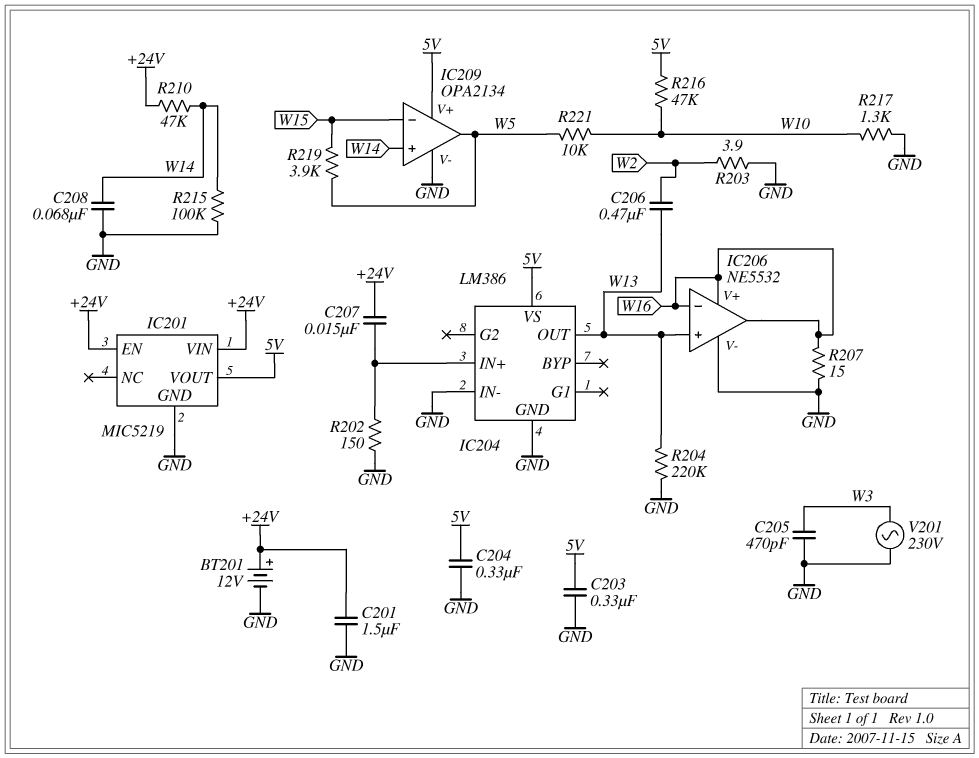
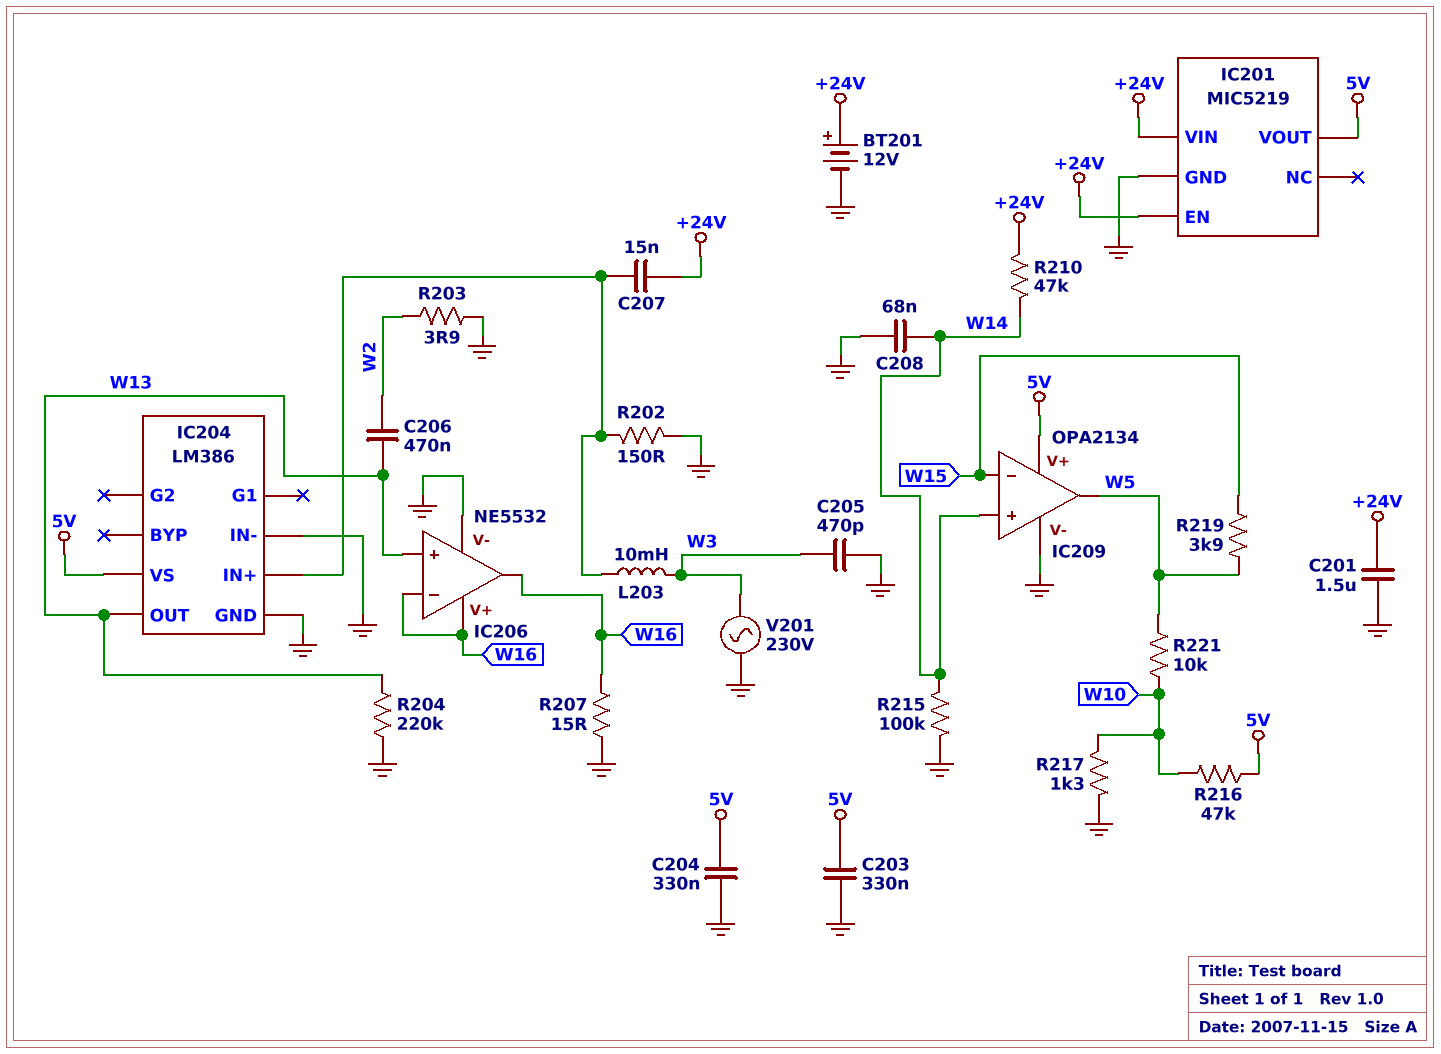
L203: none -> 10mH (IC204/IN+, W3)

